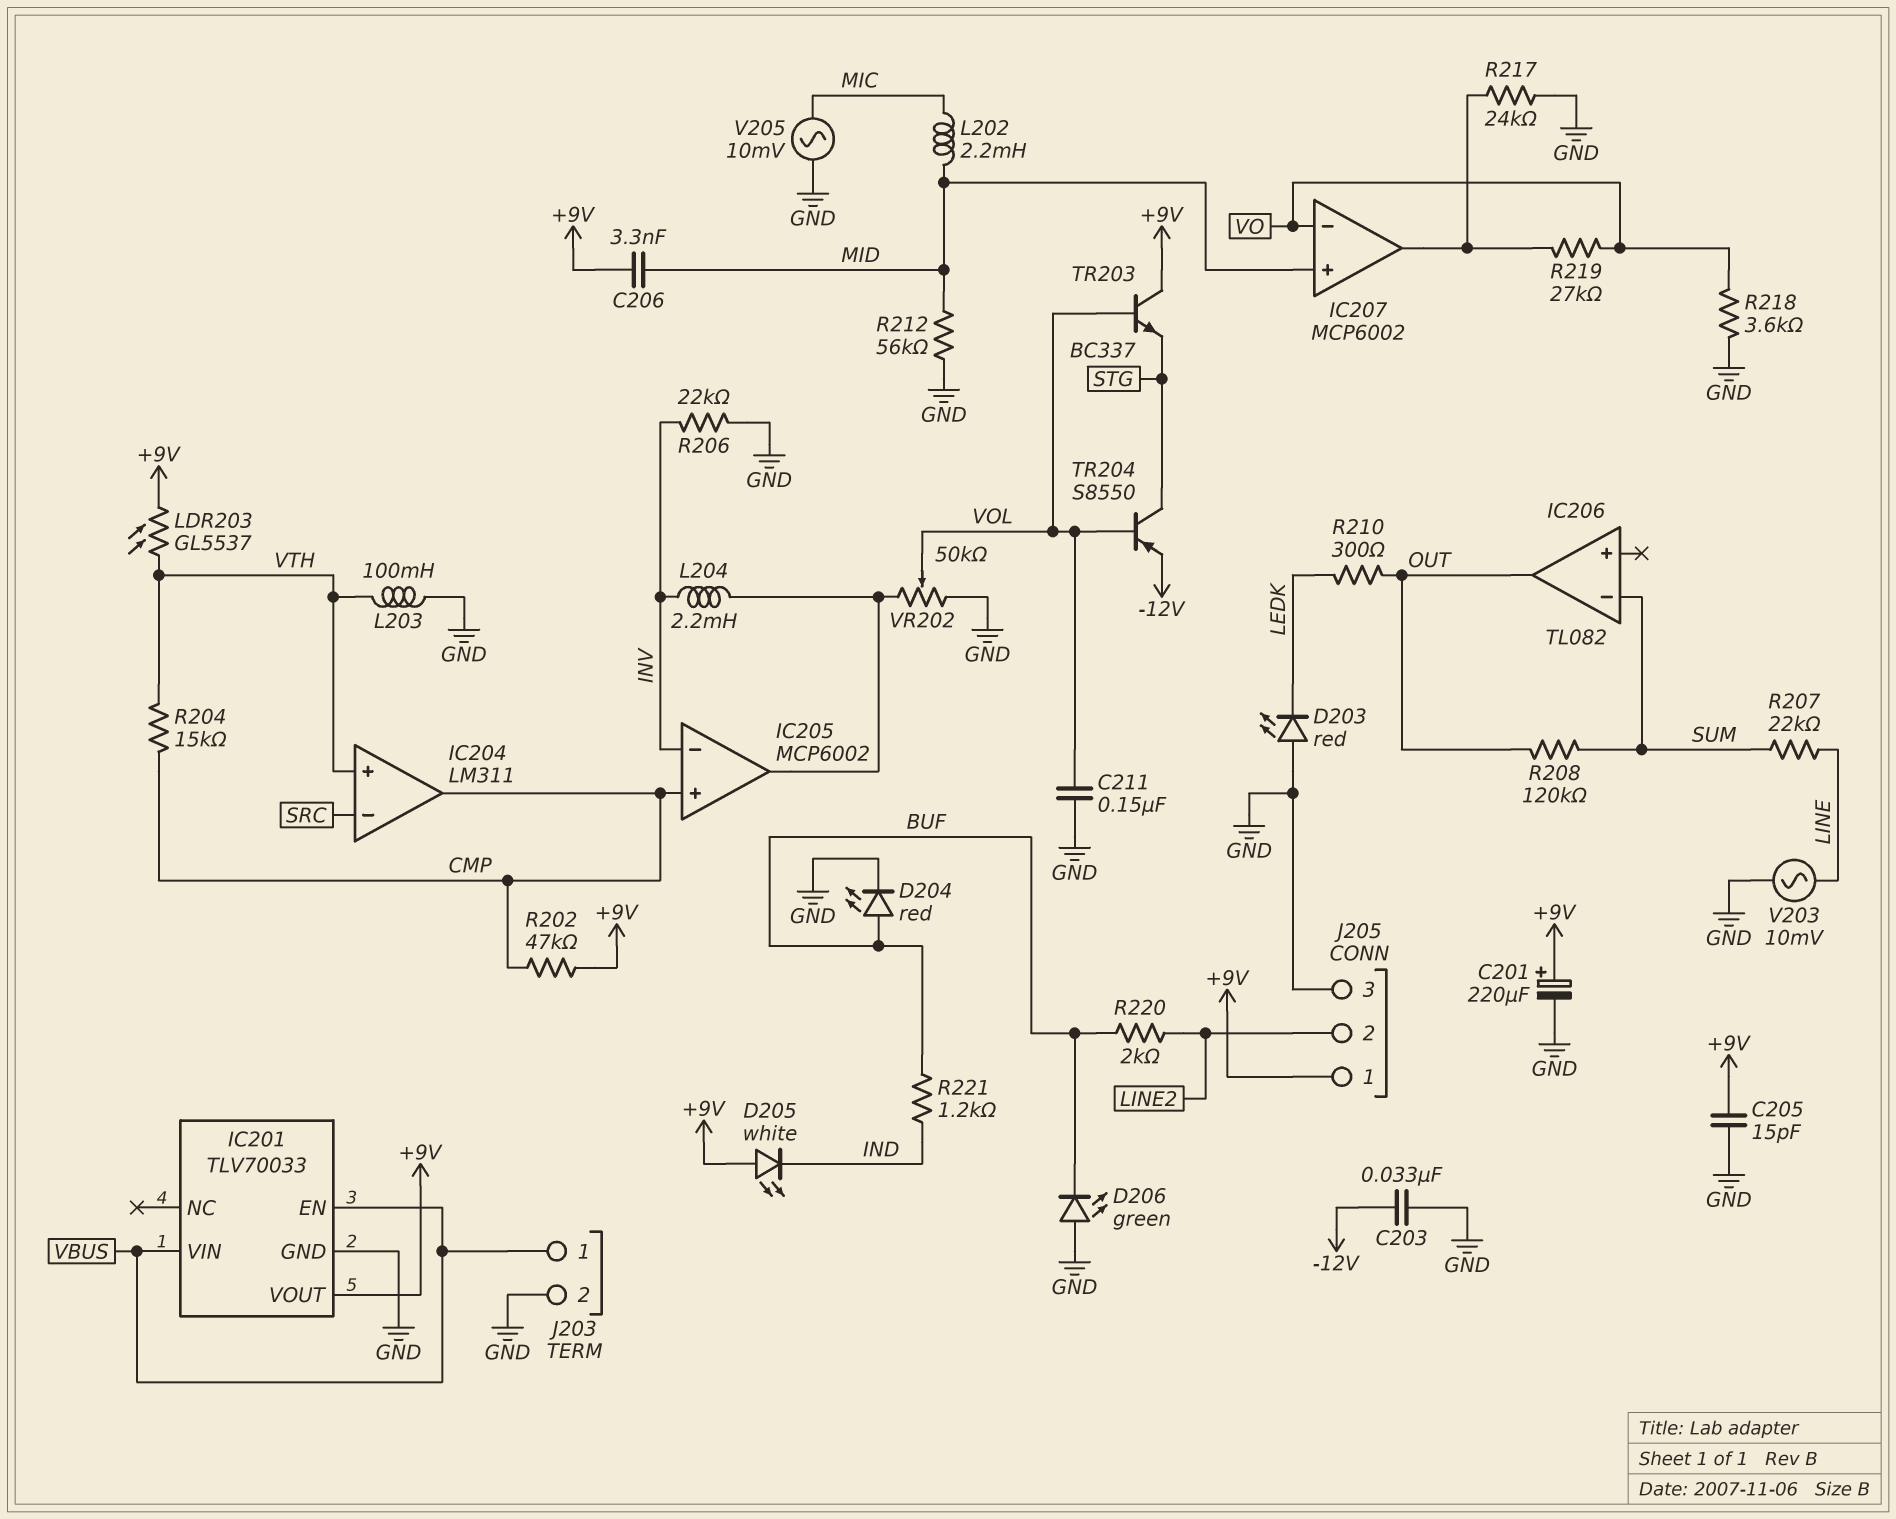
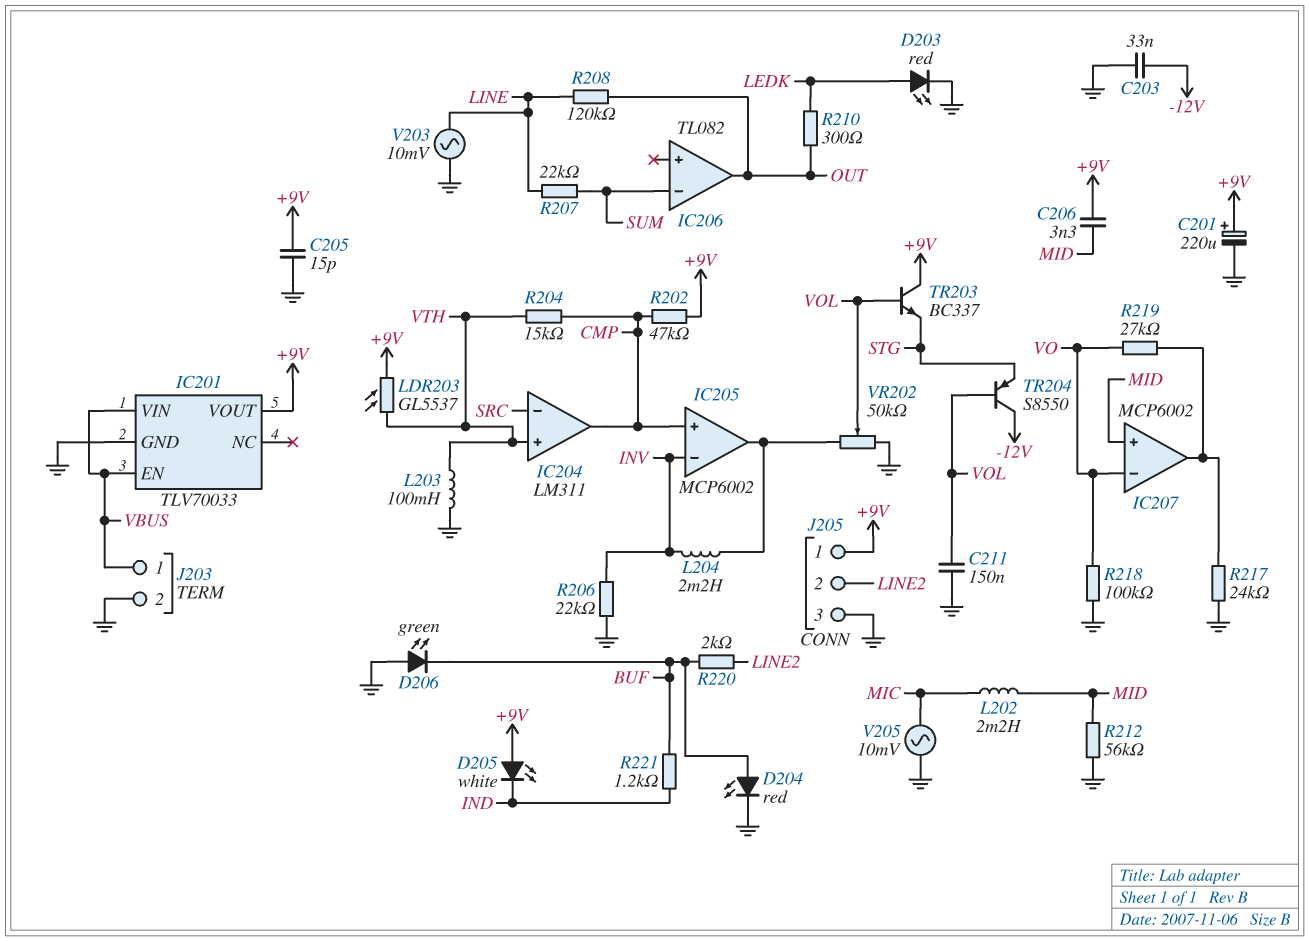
D203: LED red (A GND, K LEDK) -> LED red (A LEDK, K GND)
R208: 120k (OUT, SUM) -> 120k (LINE, OUT)
R218: 3.6k (GND, VO) -> 100k (GND, VO)
TR204: PNP S8550 (B VOL, C STG, E -12V) -> PNP S8550 (B VOL, C -12V, E STG)

